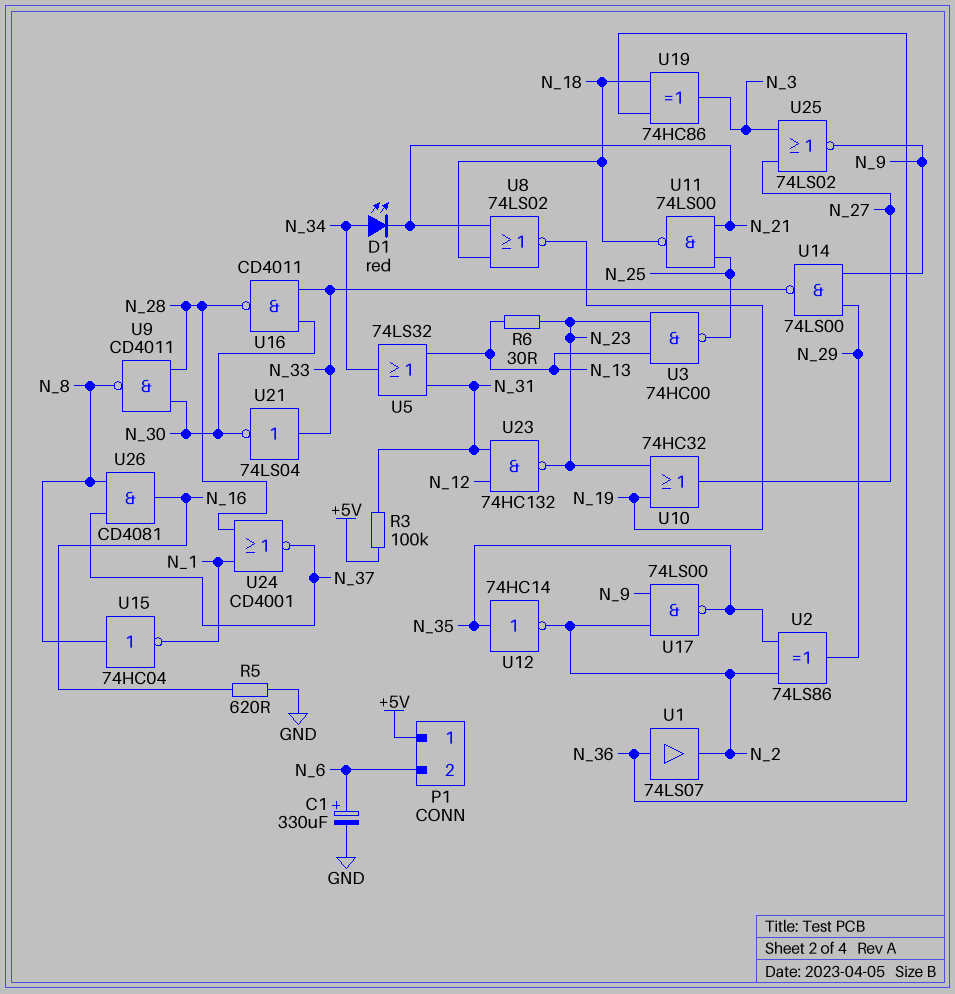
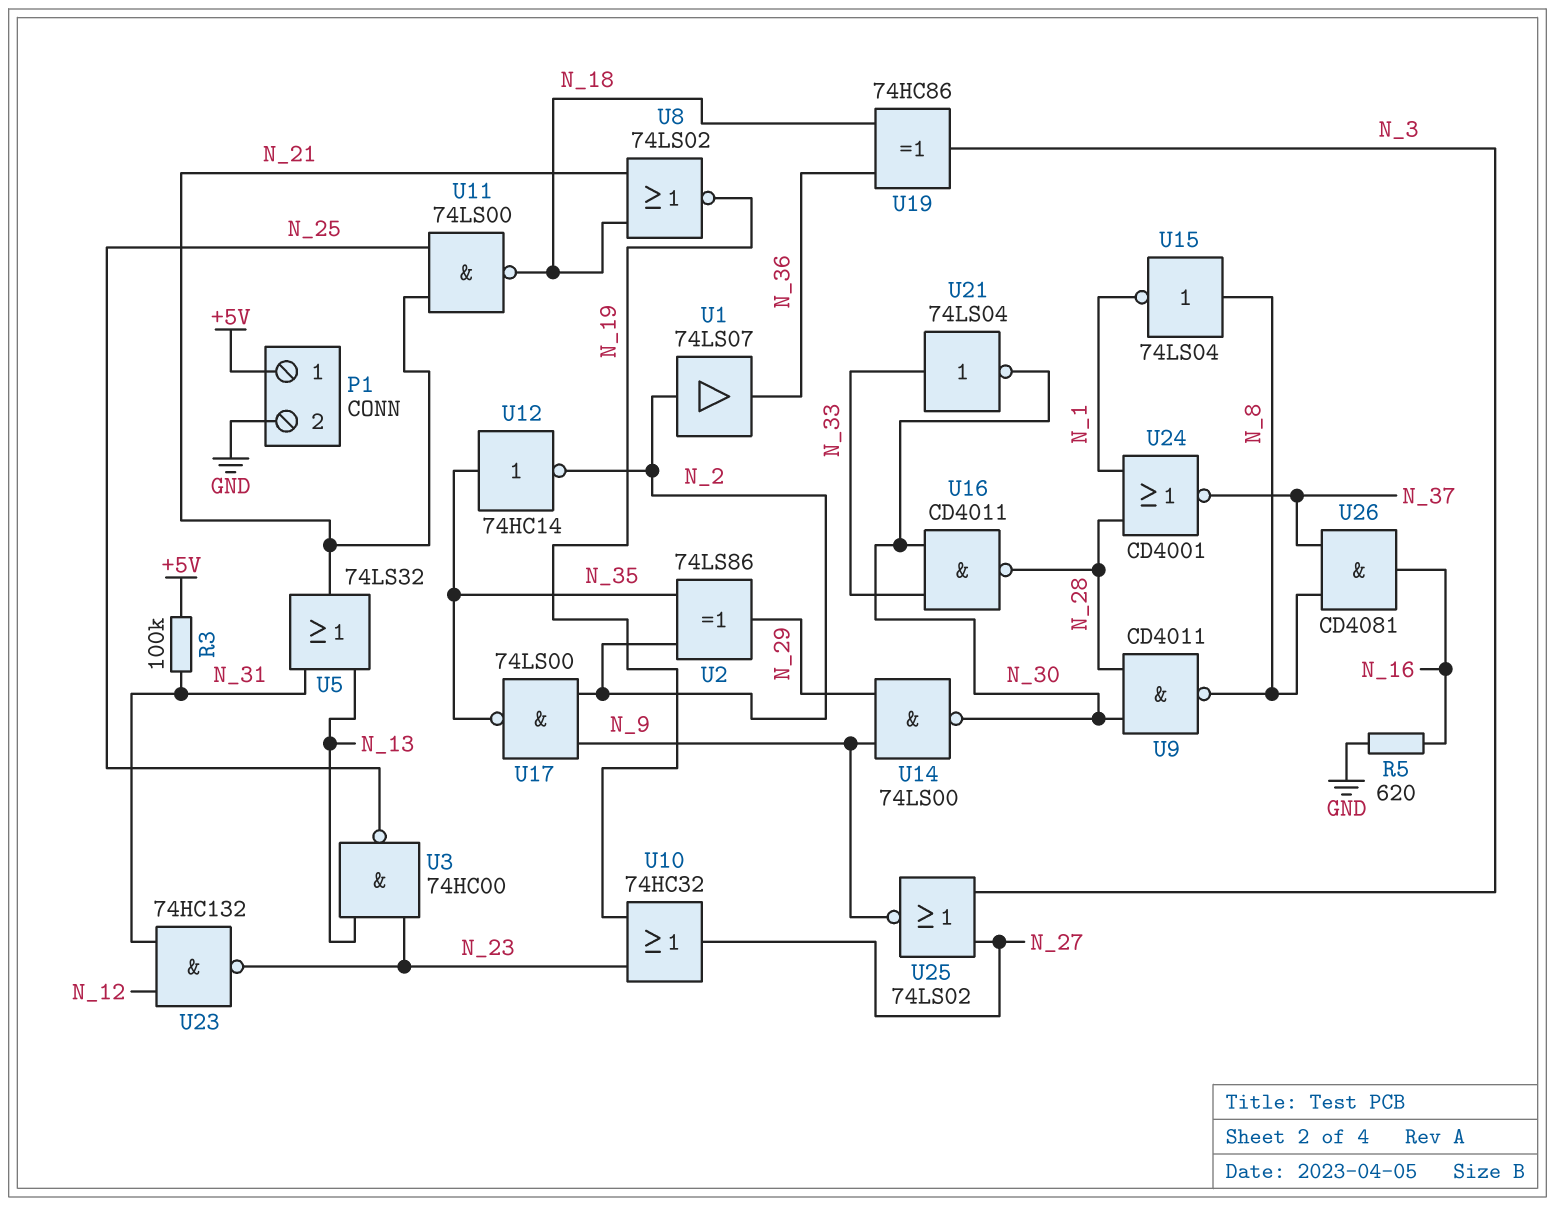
C1: 330uF (plus N_6, minus GND) -> none
D1: LED red (A N_34, K N_21) -> none
P1 pin 2: N_6 -> GND
R6: 30 (N_13, N_23) -> none
U1: buffer 74LS07 (in N_36, out N_2) -> buffer 74LS07 (in N_2, out N_36)
U5: OR 74LS32 (in N_13, in N_31, out N_34) -> OR 74LS32 (in N_13, in N_31, out N_21)
U14: NAND 74LS00 (in N_9, in N_29, out N_33) -> NAND 74LS00 (in N_9, in N_29, out N_30)
U15: NOT 74HC04 (in N_8, out N_1) -> NOT 74LS04 (in N_8, out N_1)

